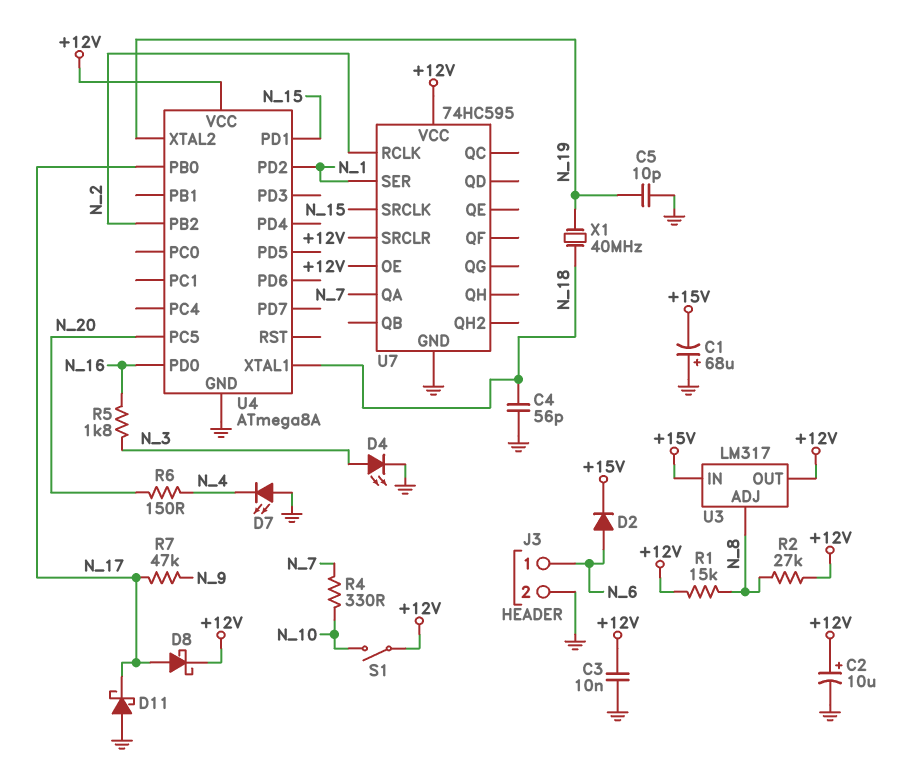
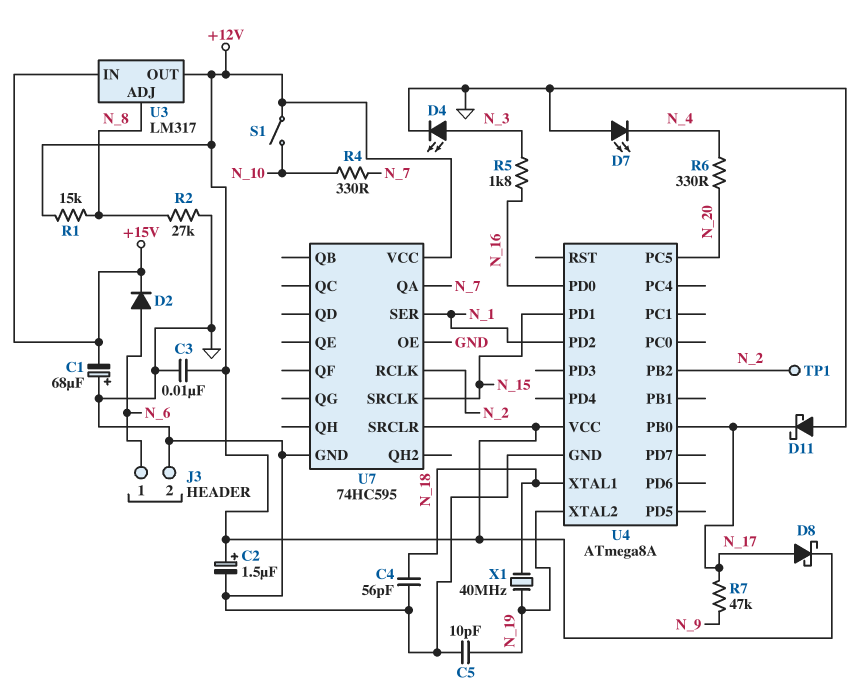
C2: 10uF (plus +12V, minus GND) -> 1.5uF (plus +12V, minus GND)
R2: 27k (+12V, N_8) -> 27k (GND, N_8)
R6: 150 (N_4, N_20) -> 330 (N_4, N_20)
TP1: none -> test point (N_2)
U7 pin OE: +12V -> GND

